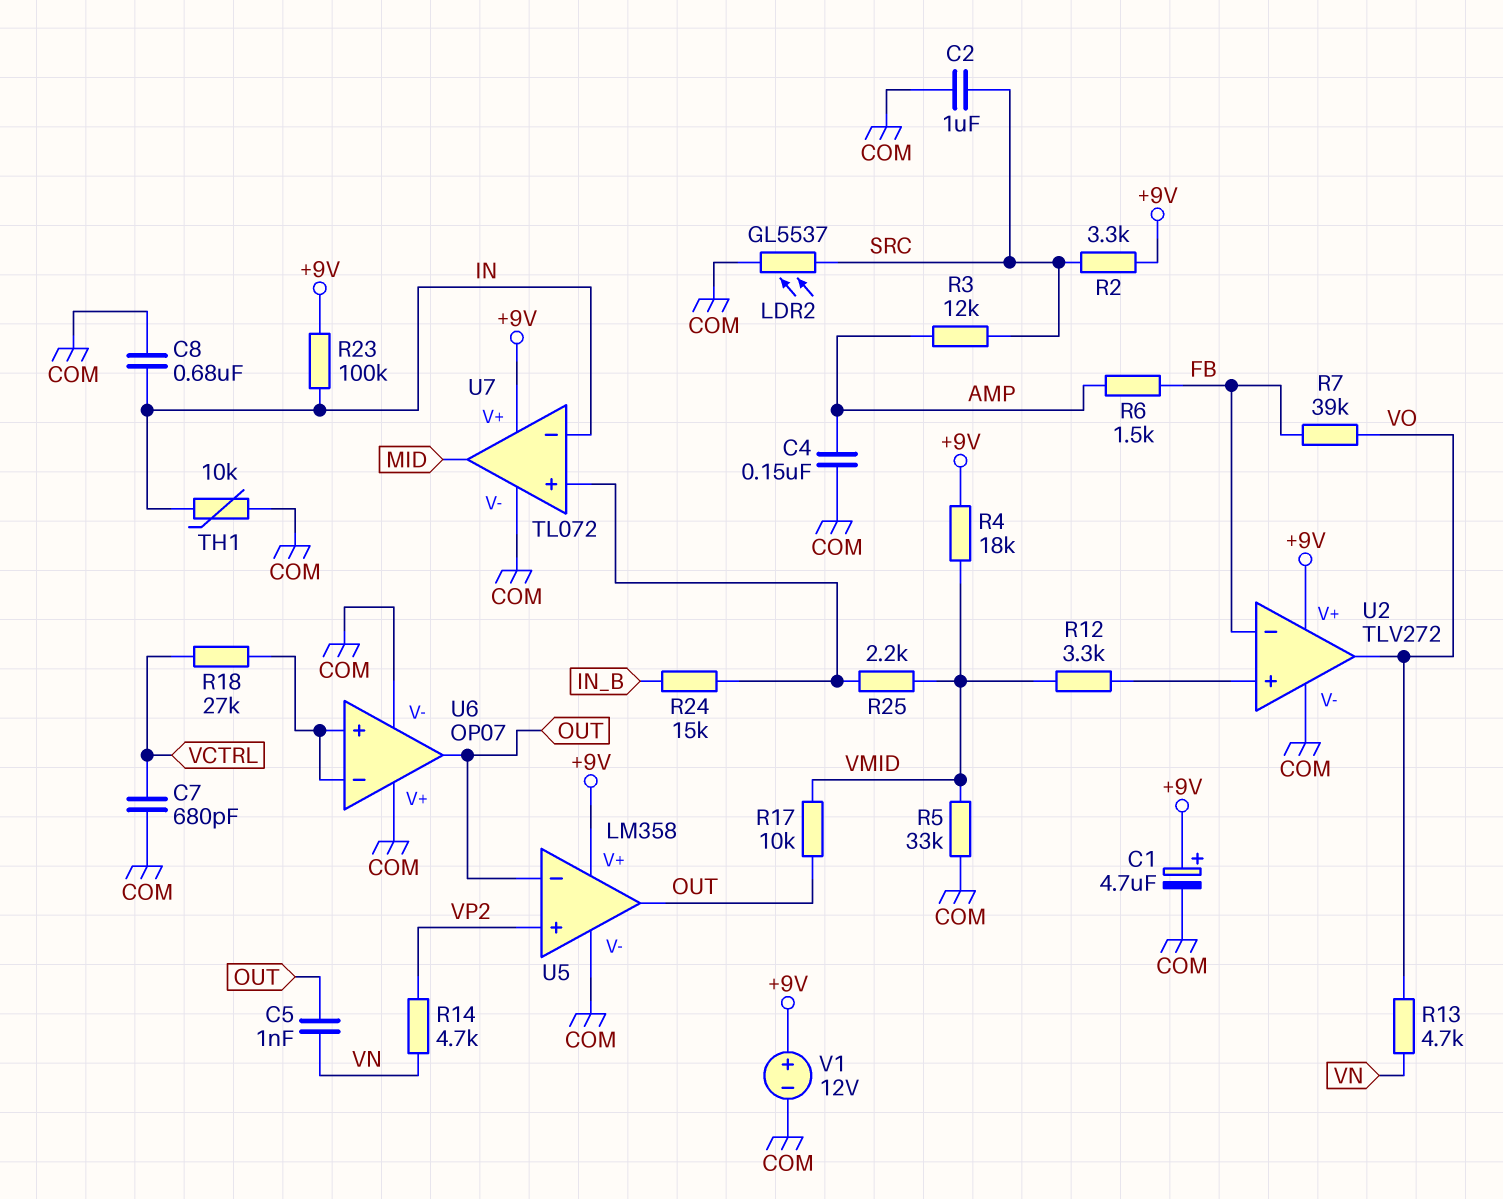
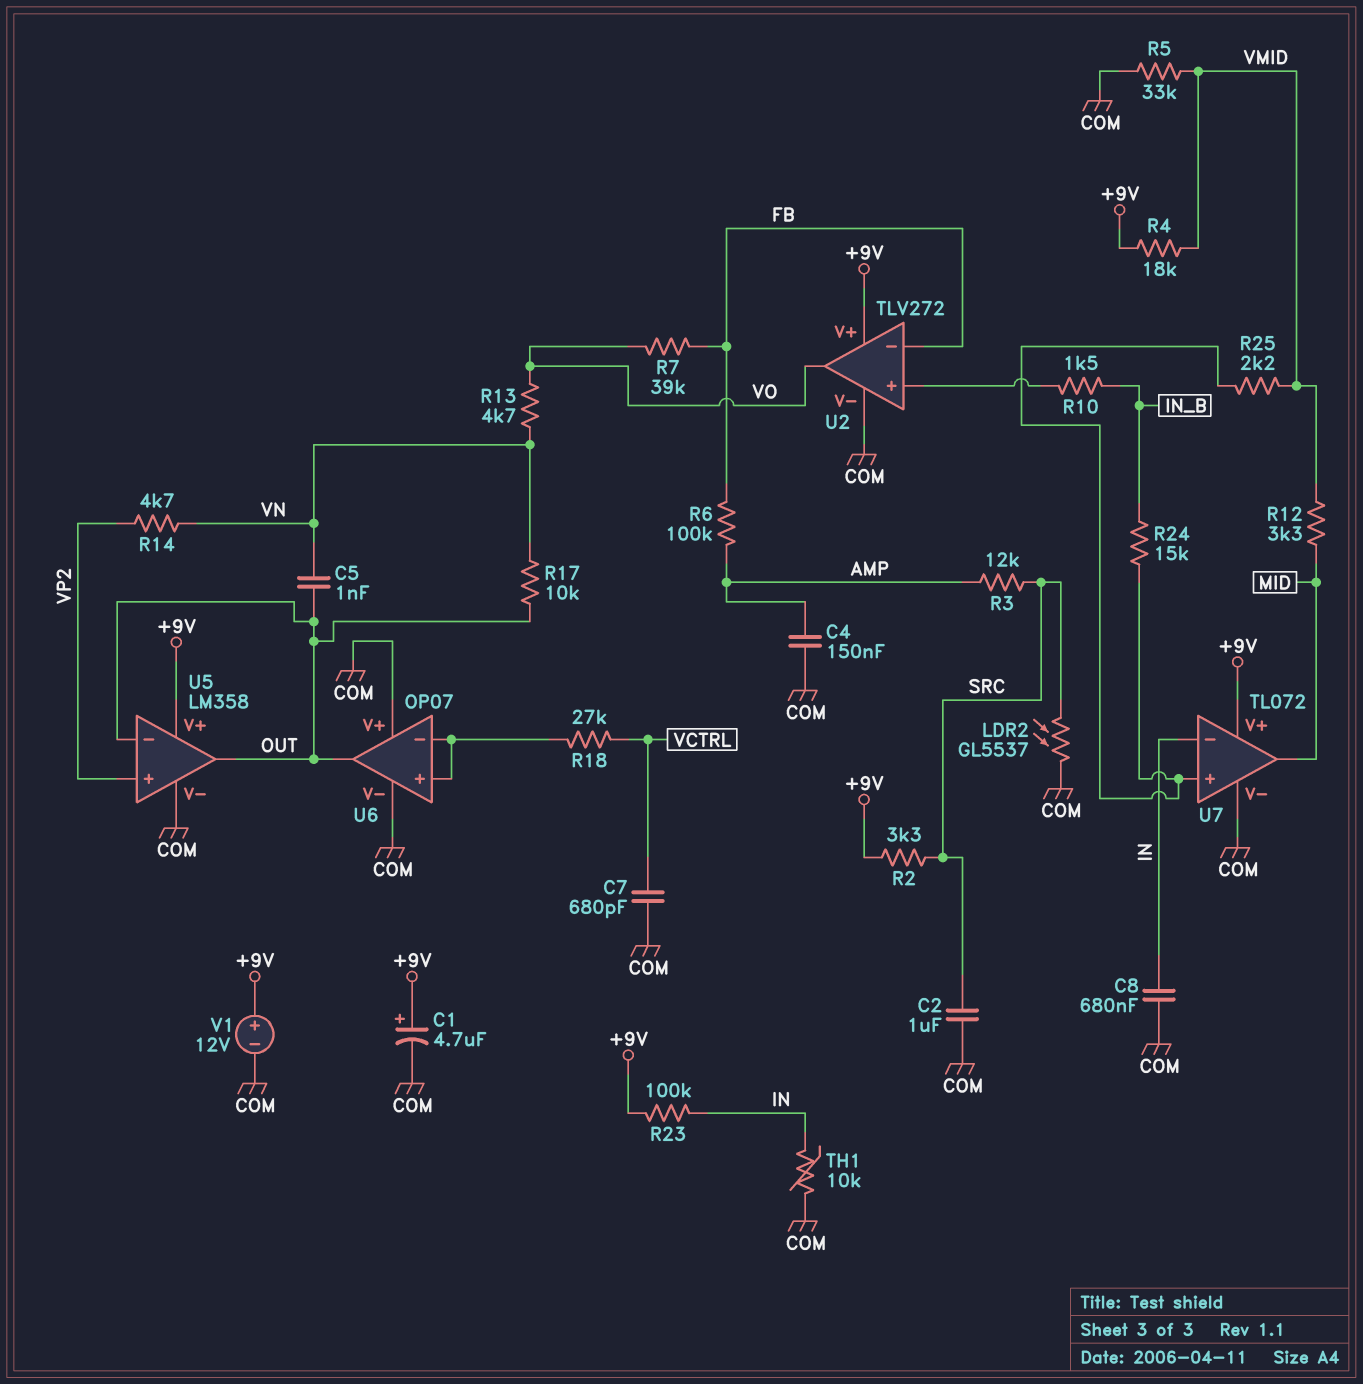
R6: 1.5k (AMP, FB) -> 100k (AMP, FB)
R10: none -> 1.5k (IN_B, U2/in+)
R12: 3.3k (U2/in+, VMID) -> 3.3k (MID, VMID)
R17: 10k (OUT, VMID) -> 10k (OUT, VN)

